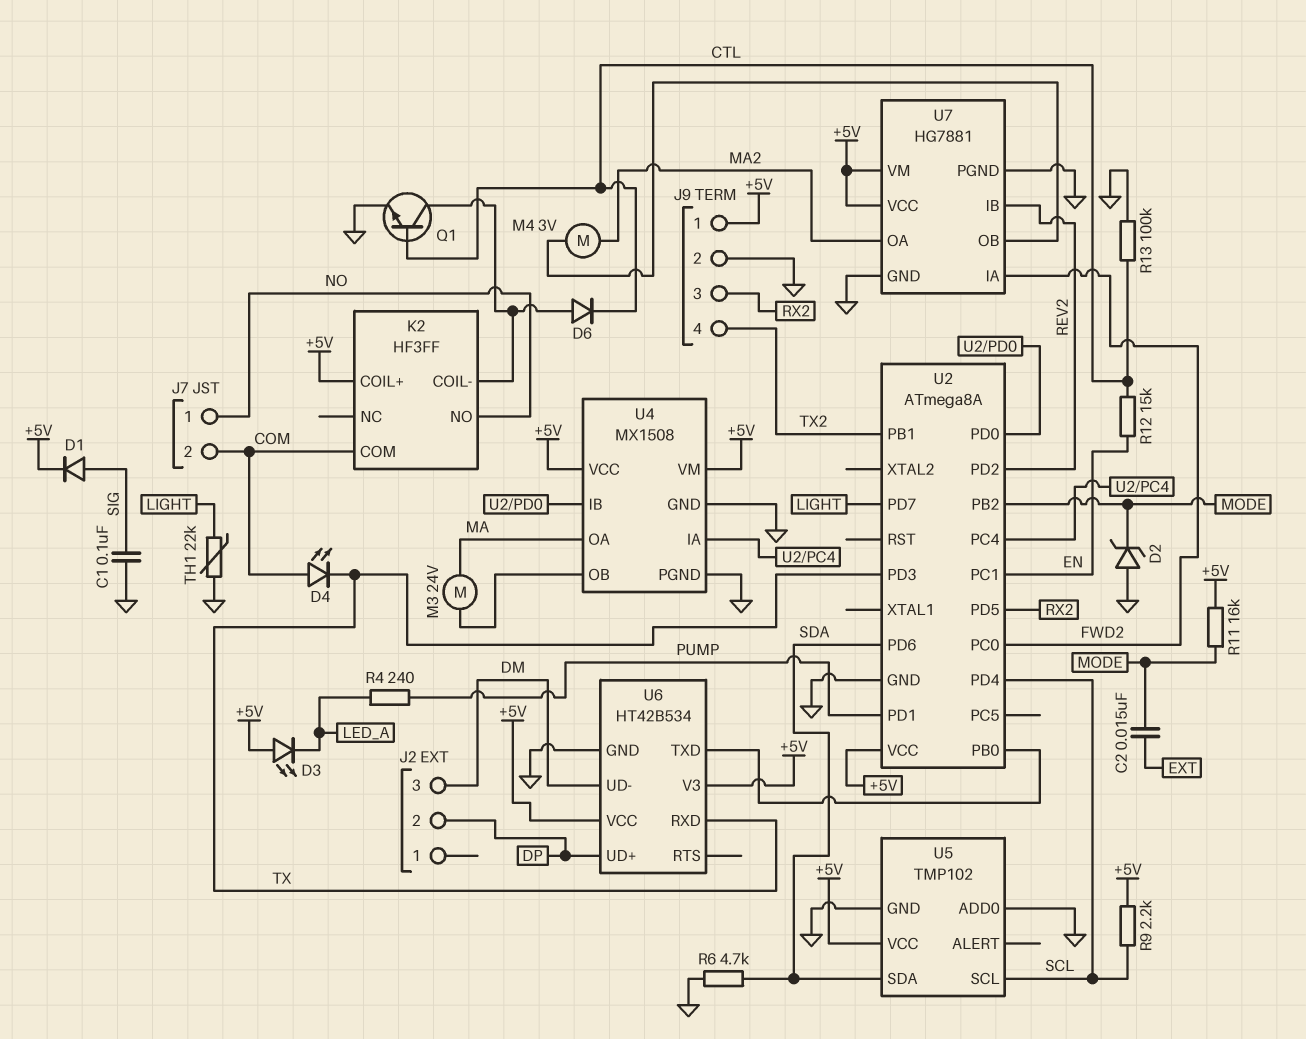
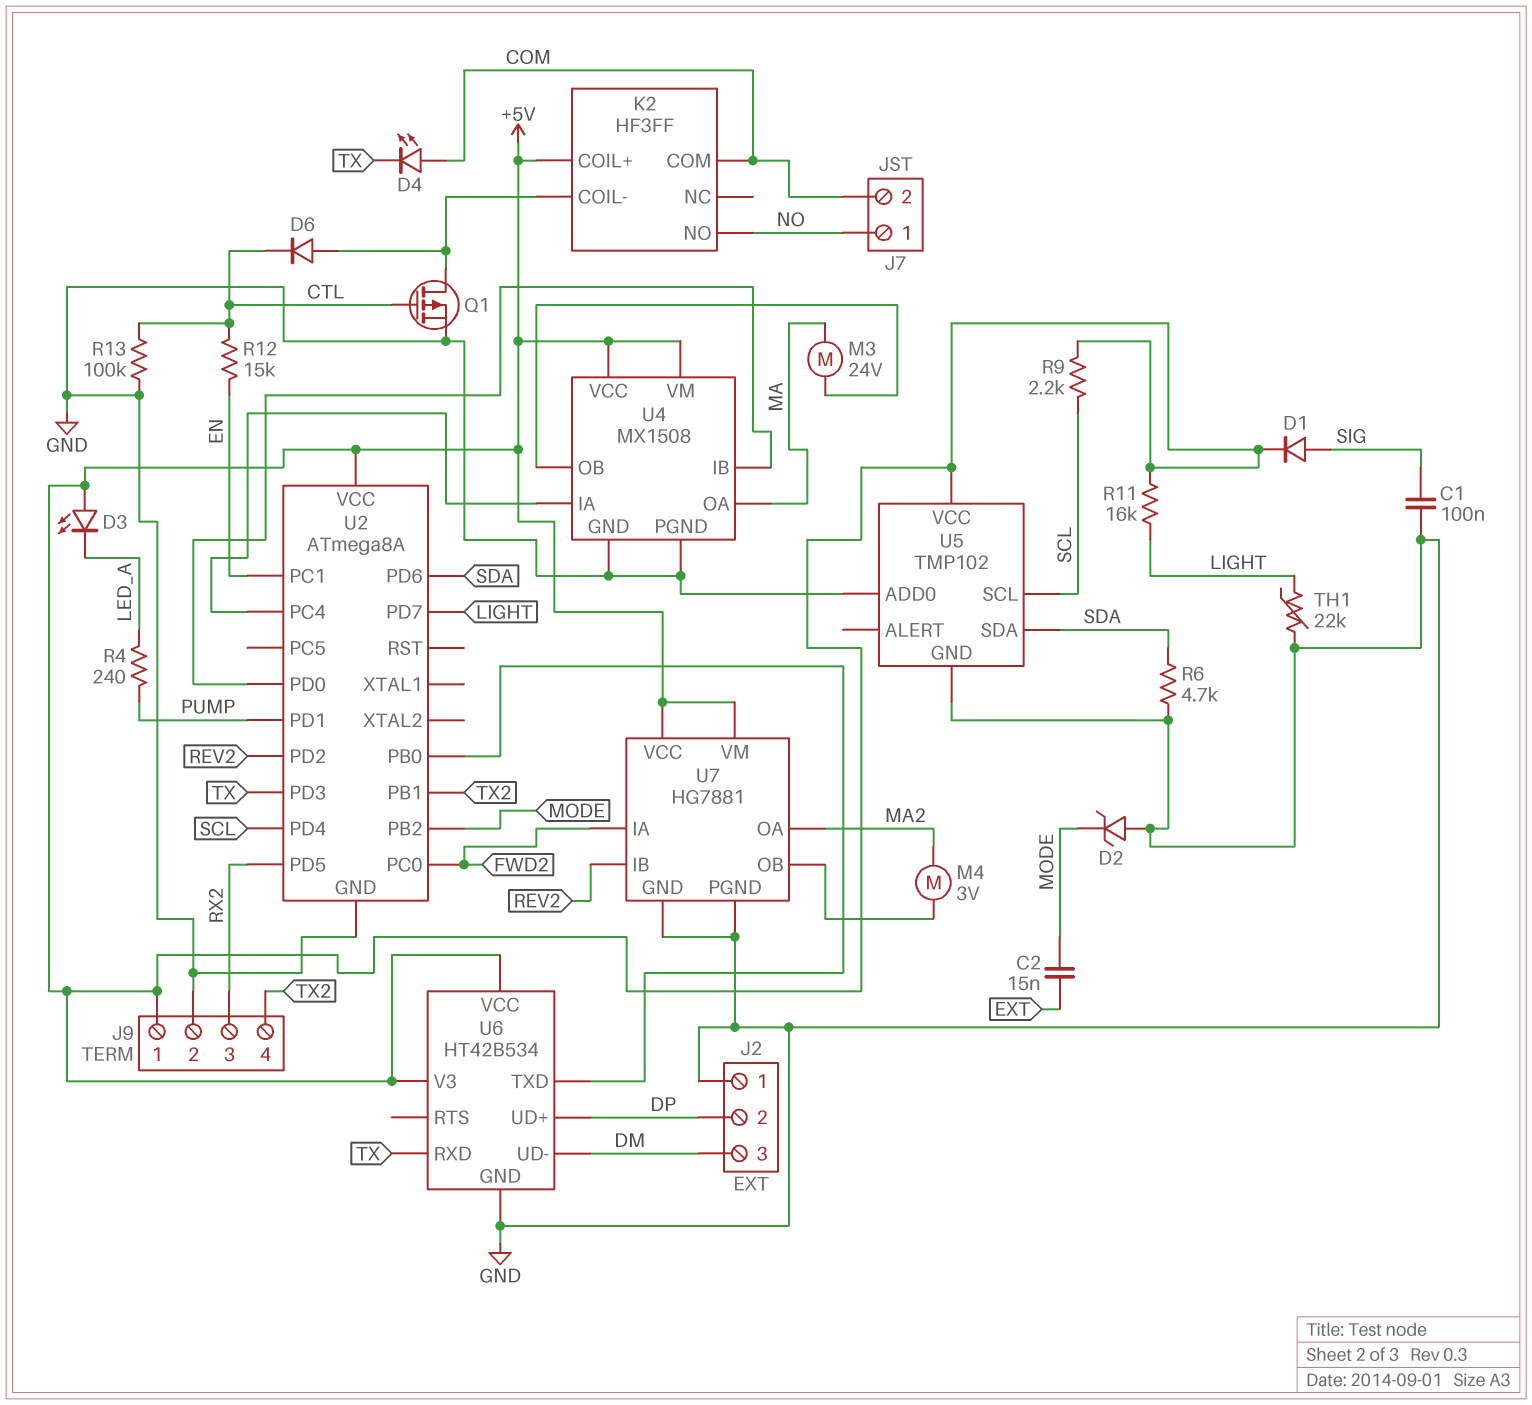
J2 pin 1: none -> GND
Q1: NPN (B CTL, C K2/COIL-, E GND) -> PMOS (G CTL, D K2/COIL-, S GND)
R11: 16k (+5V, MODE) -> 16k (+5V, LIGHT)

